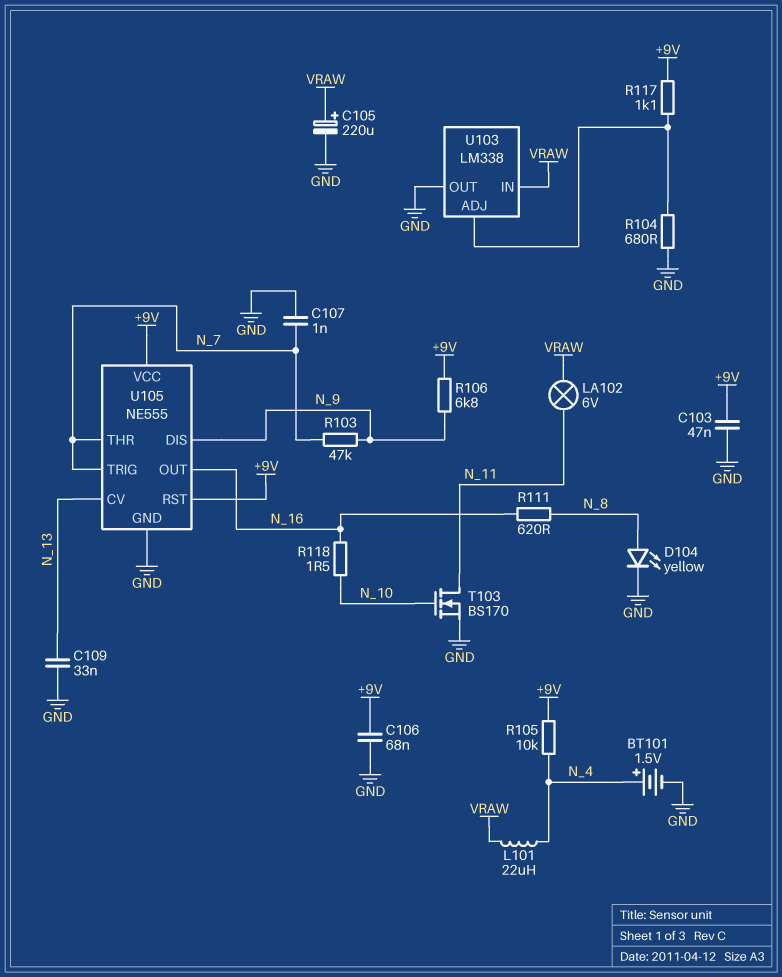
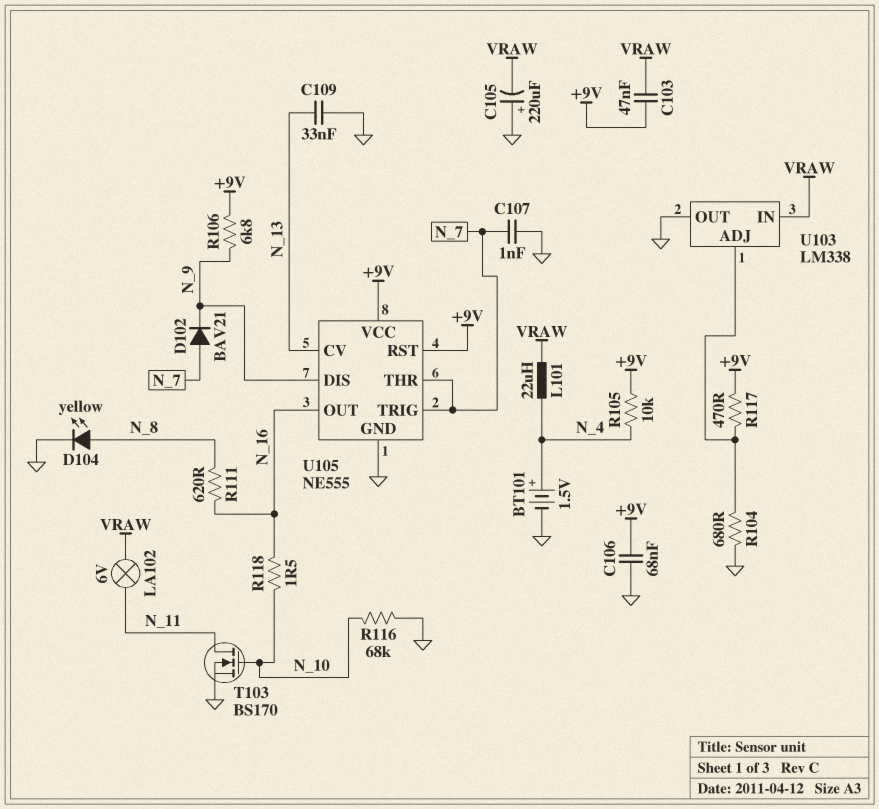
C103: 47nF (+9V, GND) -> 47nF (+9V, VRAW)
C105: 220uF (plus VRAW, minus GND) -> 220uF (plus GND, minus VRAW)
D102: none -> diode BAV21 (A N_7, K N_9)
R103: 47k (N_7, N_9) -> none
R116: none -> 68k (GND, N_10)
R117: 1.1k (+9V, U103/ADJ) -> 470 (+9V, U103/ADJ)

